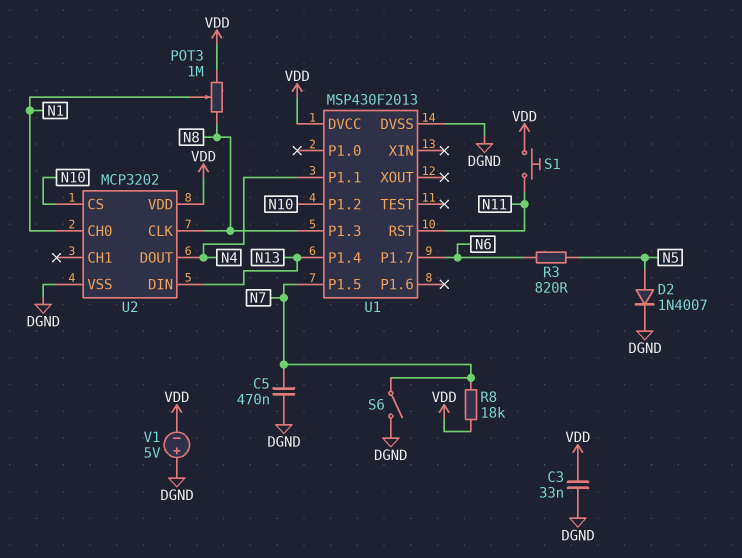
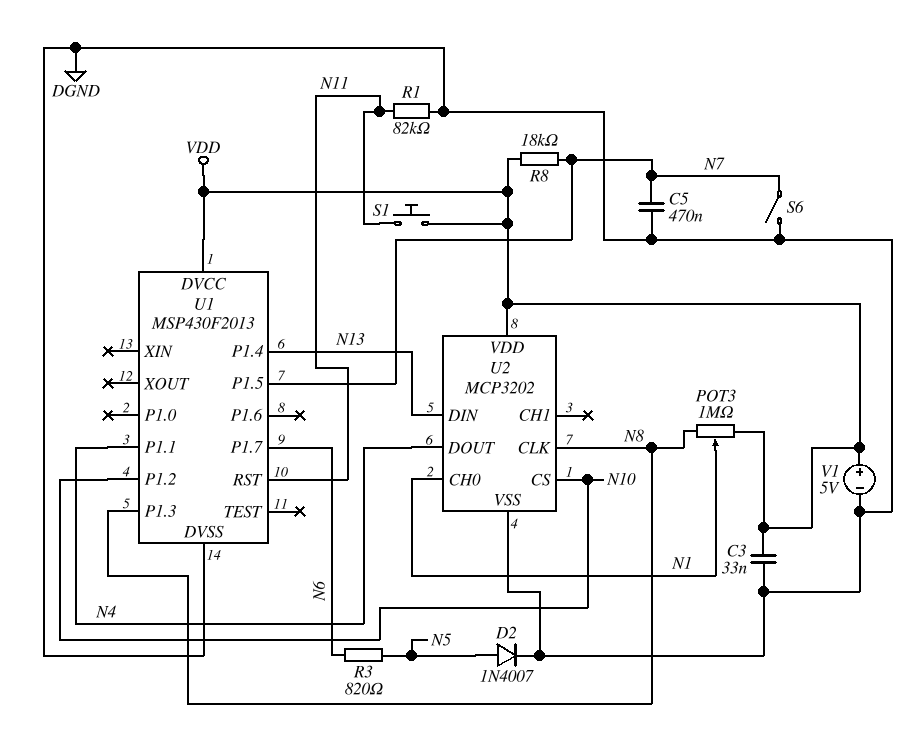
R1: none -> 82k (DGND, N11)
V1: 5V (plus DGND, minus VDD) -> 5V (plus VDD, minus DGND)

